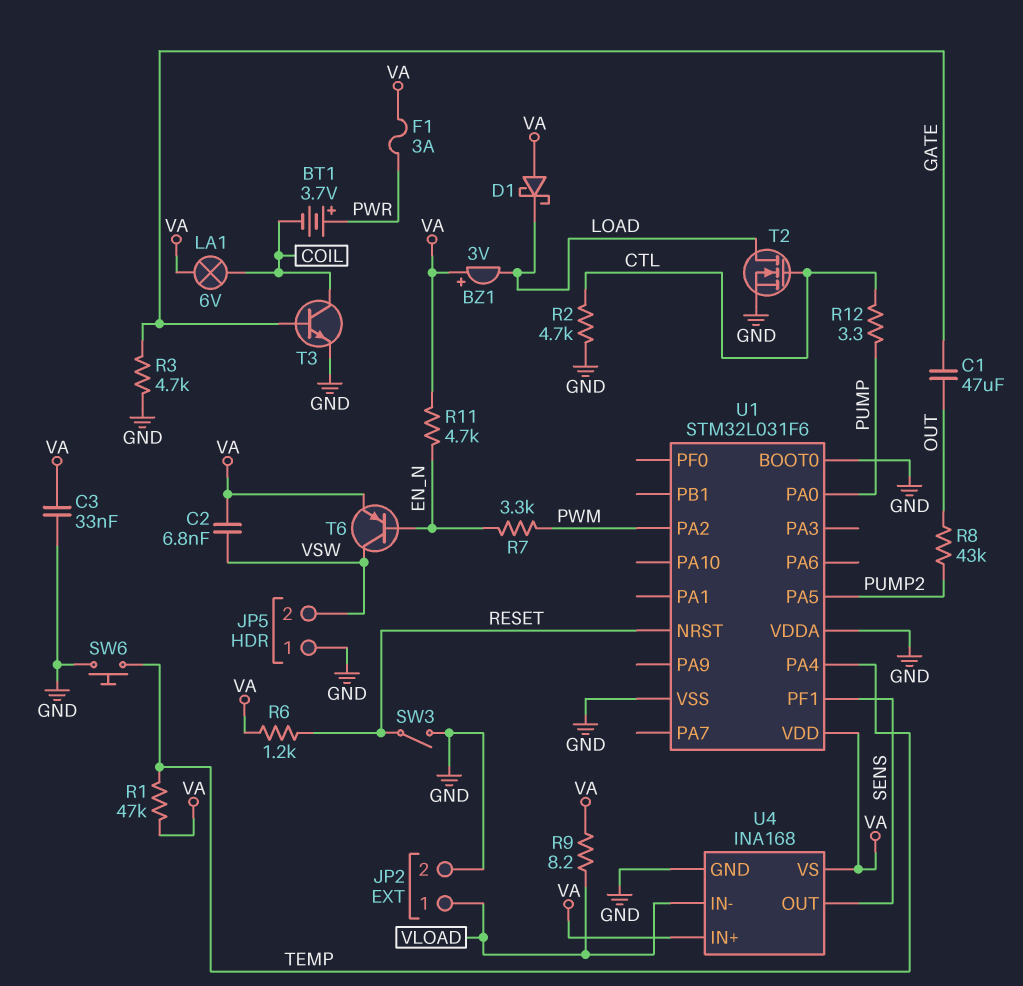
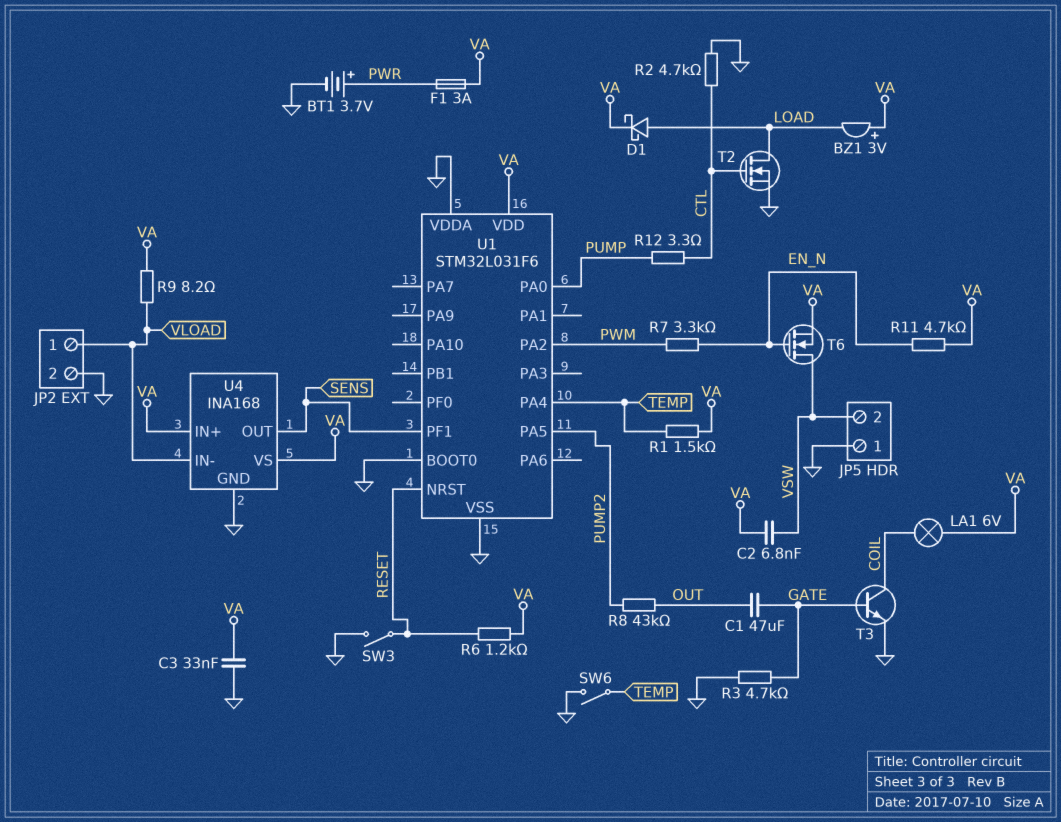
BT1: 3.7V (plus PWR, minus COIL) -> 3.7V (plus PWR, minus GND)
D1: schottky (A VA, K LOAD) -> schottky (A LOAD, K VA)
R1: 47k (TEMP, VA) -> 1.5k (TEMP, VA)
SW6: button (GND, TEMP) -> switch (GND, TEMP)
T6: PNP (B EN_N, C VSW, E VA) -> NMOS (G EN_N, D VSW, S VA)

